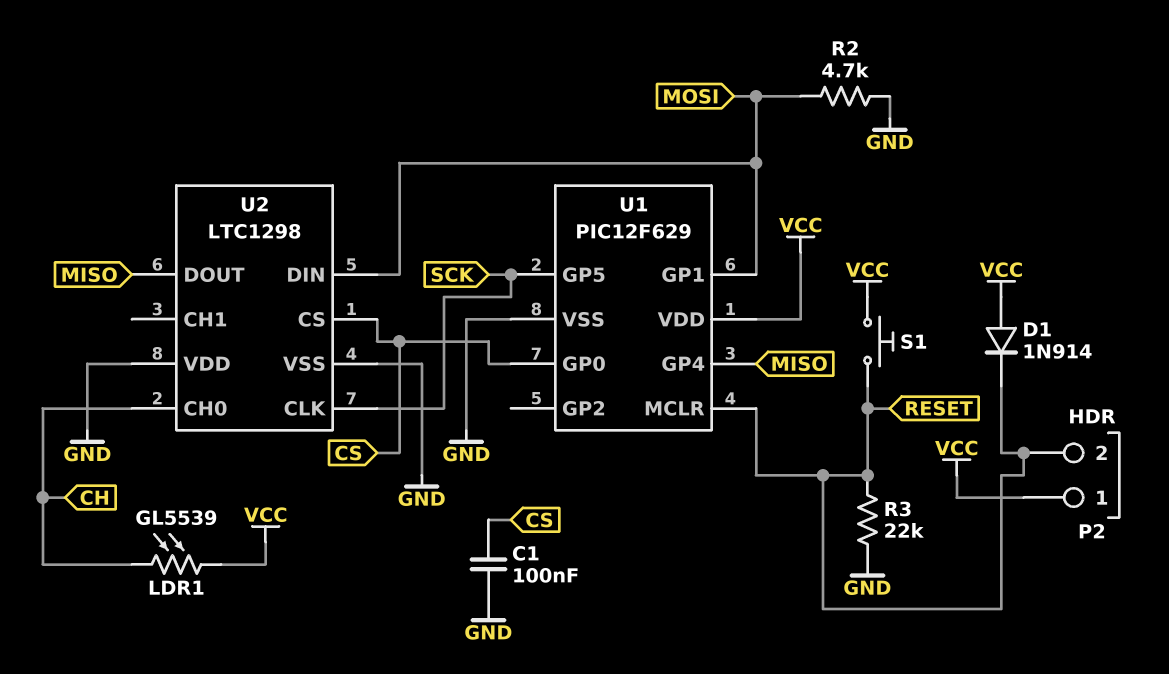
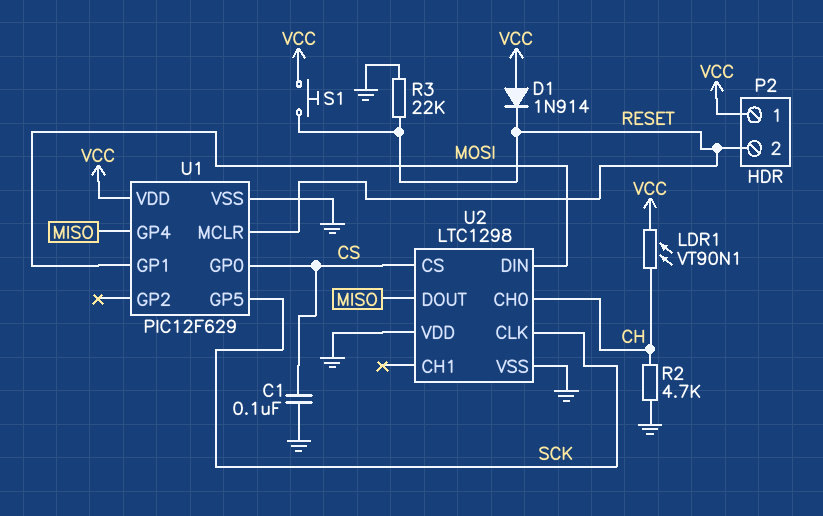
LDR1: GL5539 (CH, VCC) -> VT90N1 (CH, VCC)
R2: 4.7k (GND, MOSI) -> 4.7k (CH, GND)

